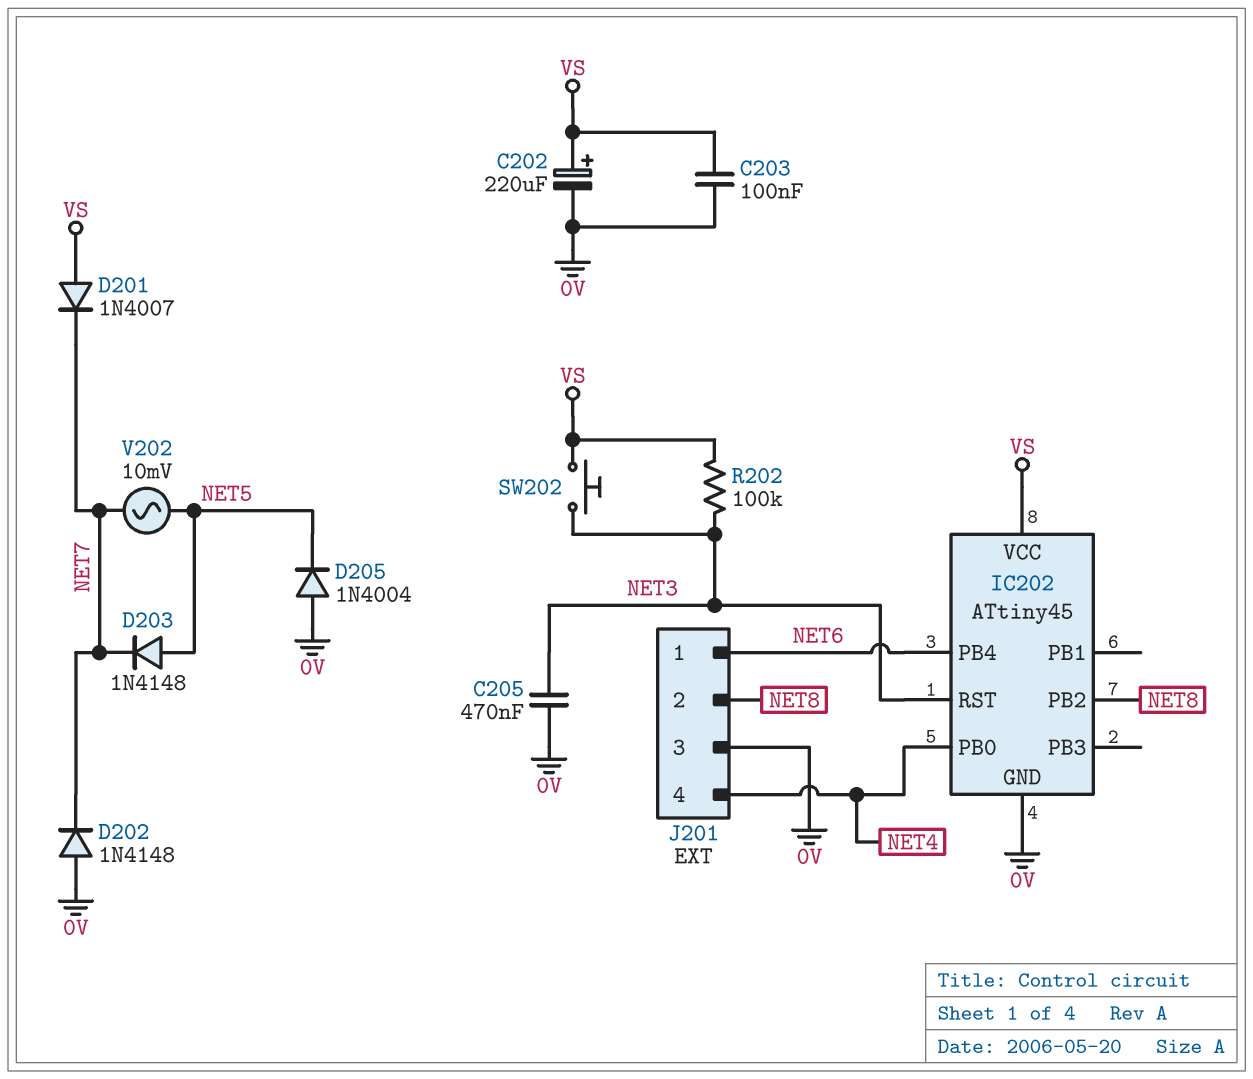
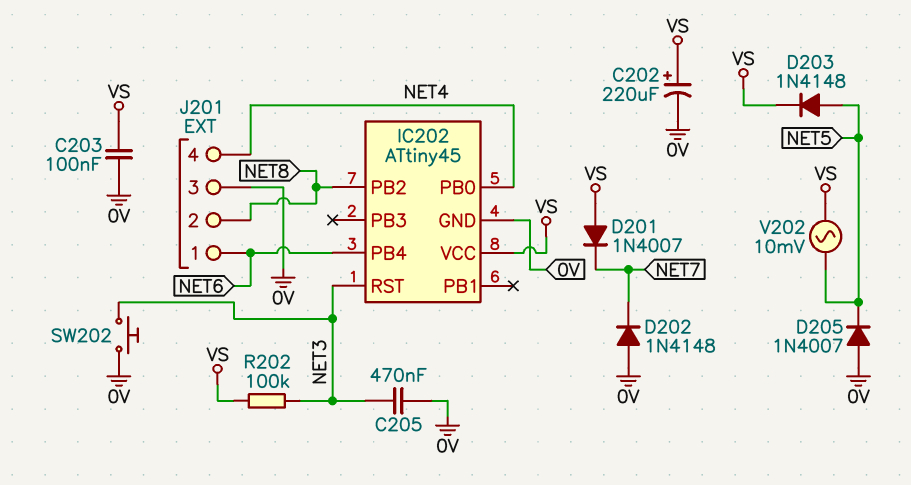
D203: diode 1N4148 (A NET5, K NET7) -> diode 1N4148 (A NET5, K VS)
D205: diode 1N4004 (A 0V, K NET5) -> diode 1N4007 (A 0V, K NET5)
SW202: button (NET3, VS) -> button (0V, NET3)
V202: AC 10mV (NET5, NET7) -> AC 10mV (NET5, VS)

